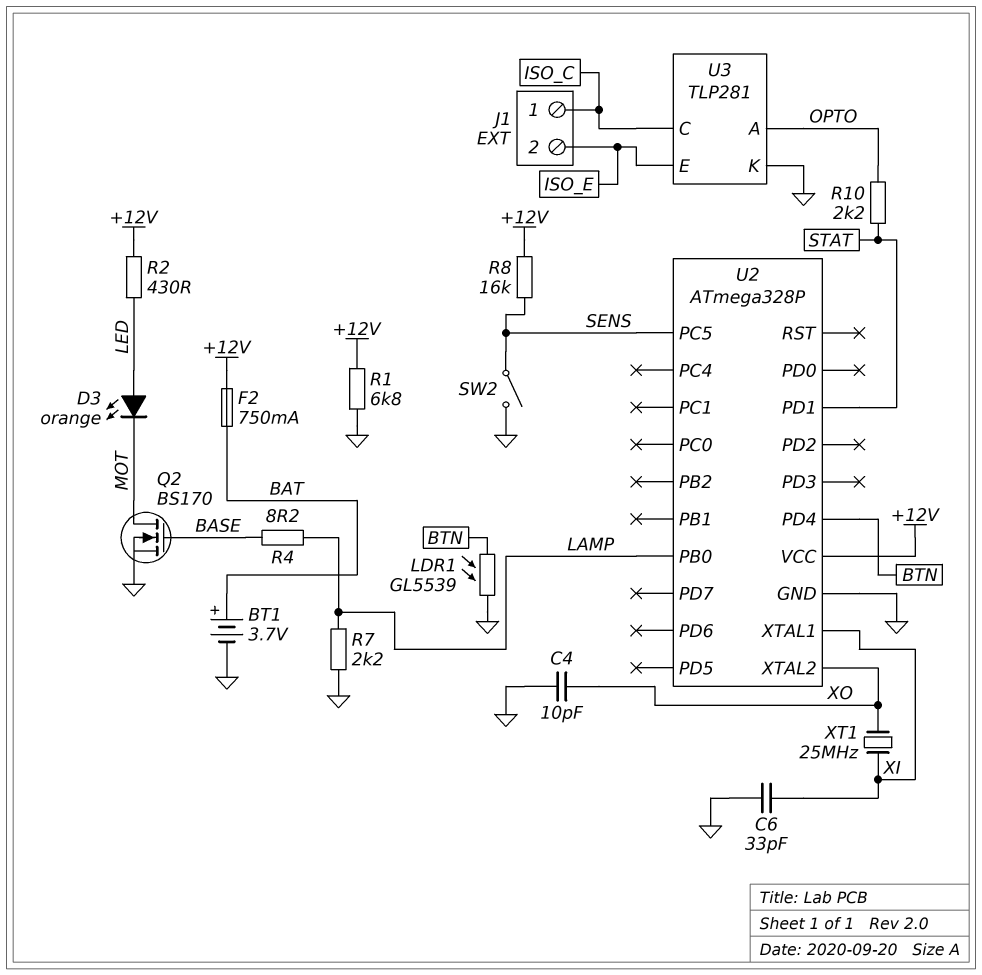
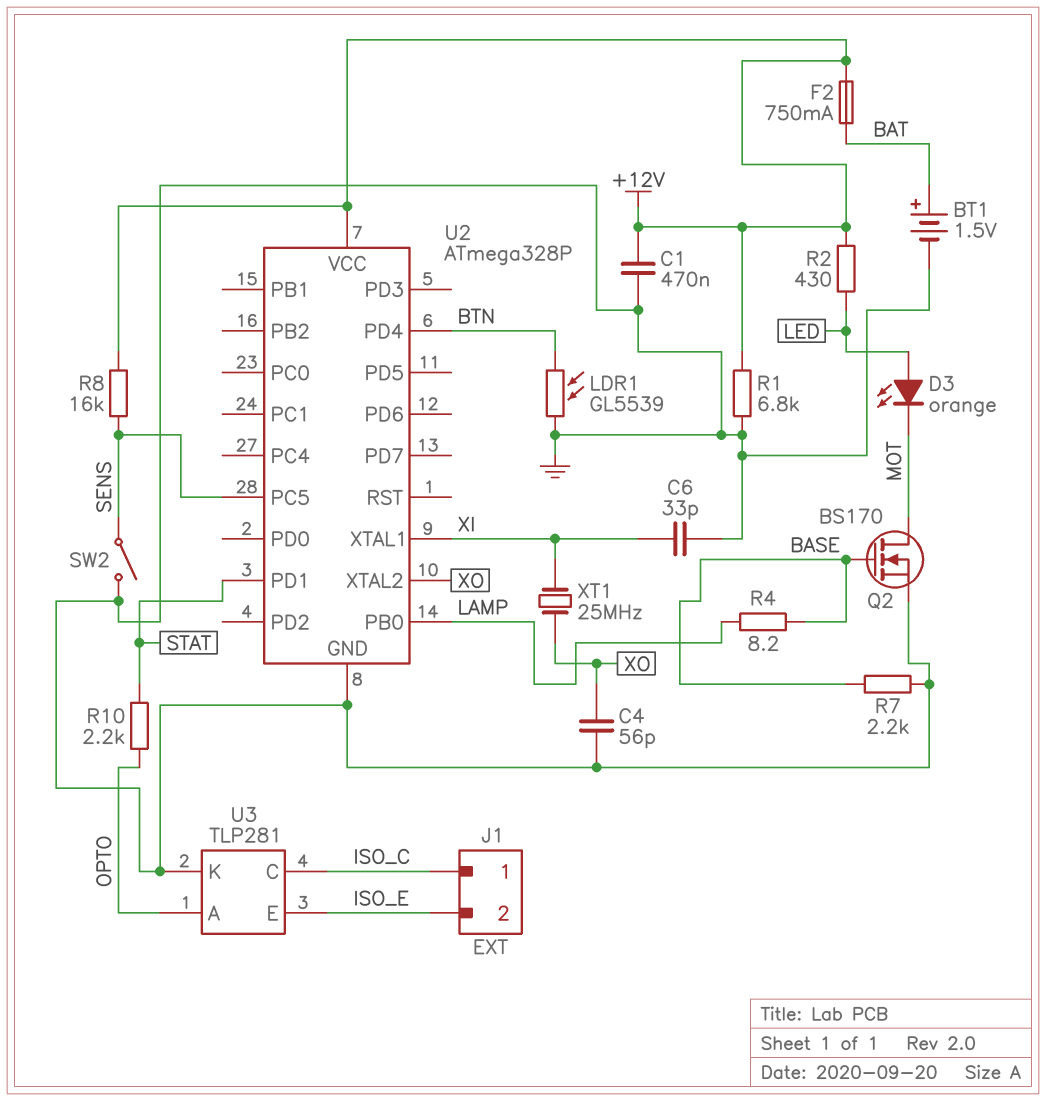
BT1: 3.7V (plus BAT, minus GND) -> 1.5V (plus BAT, minus GND)
C1: none -> 470nF (+12V, GND)
C4: 10pF (GND, XO) -> 56pF (GND, XO)
R7: 2.2k (GND, LAMP) -> 2.2k (BASE, GND)

